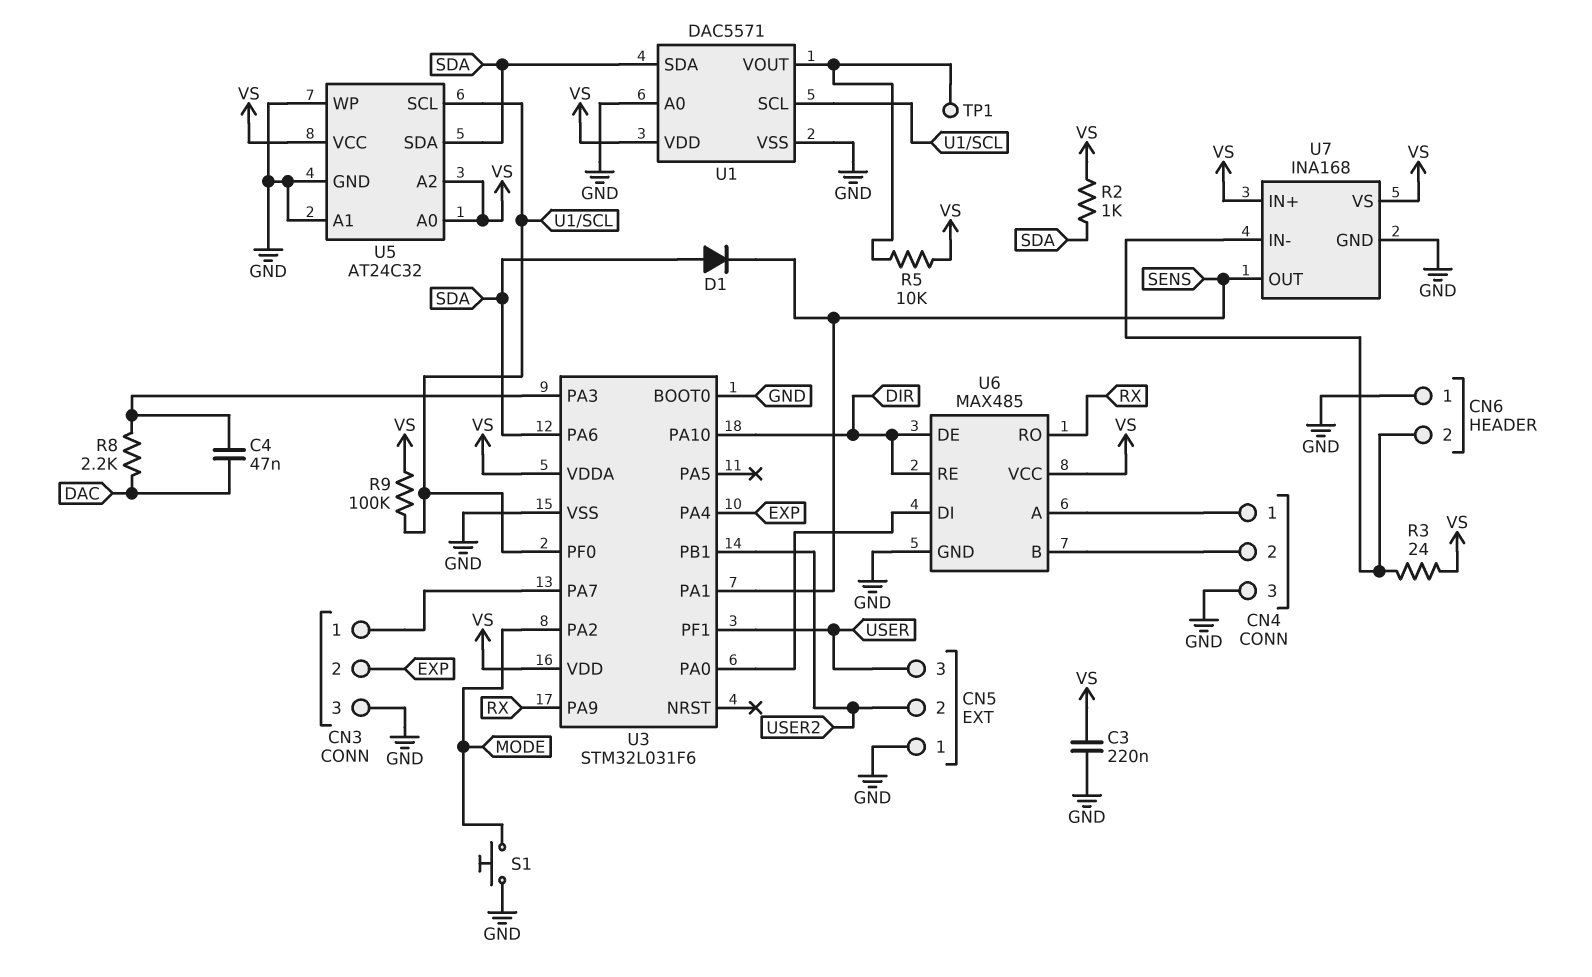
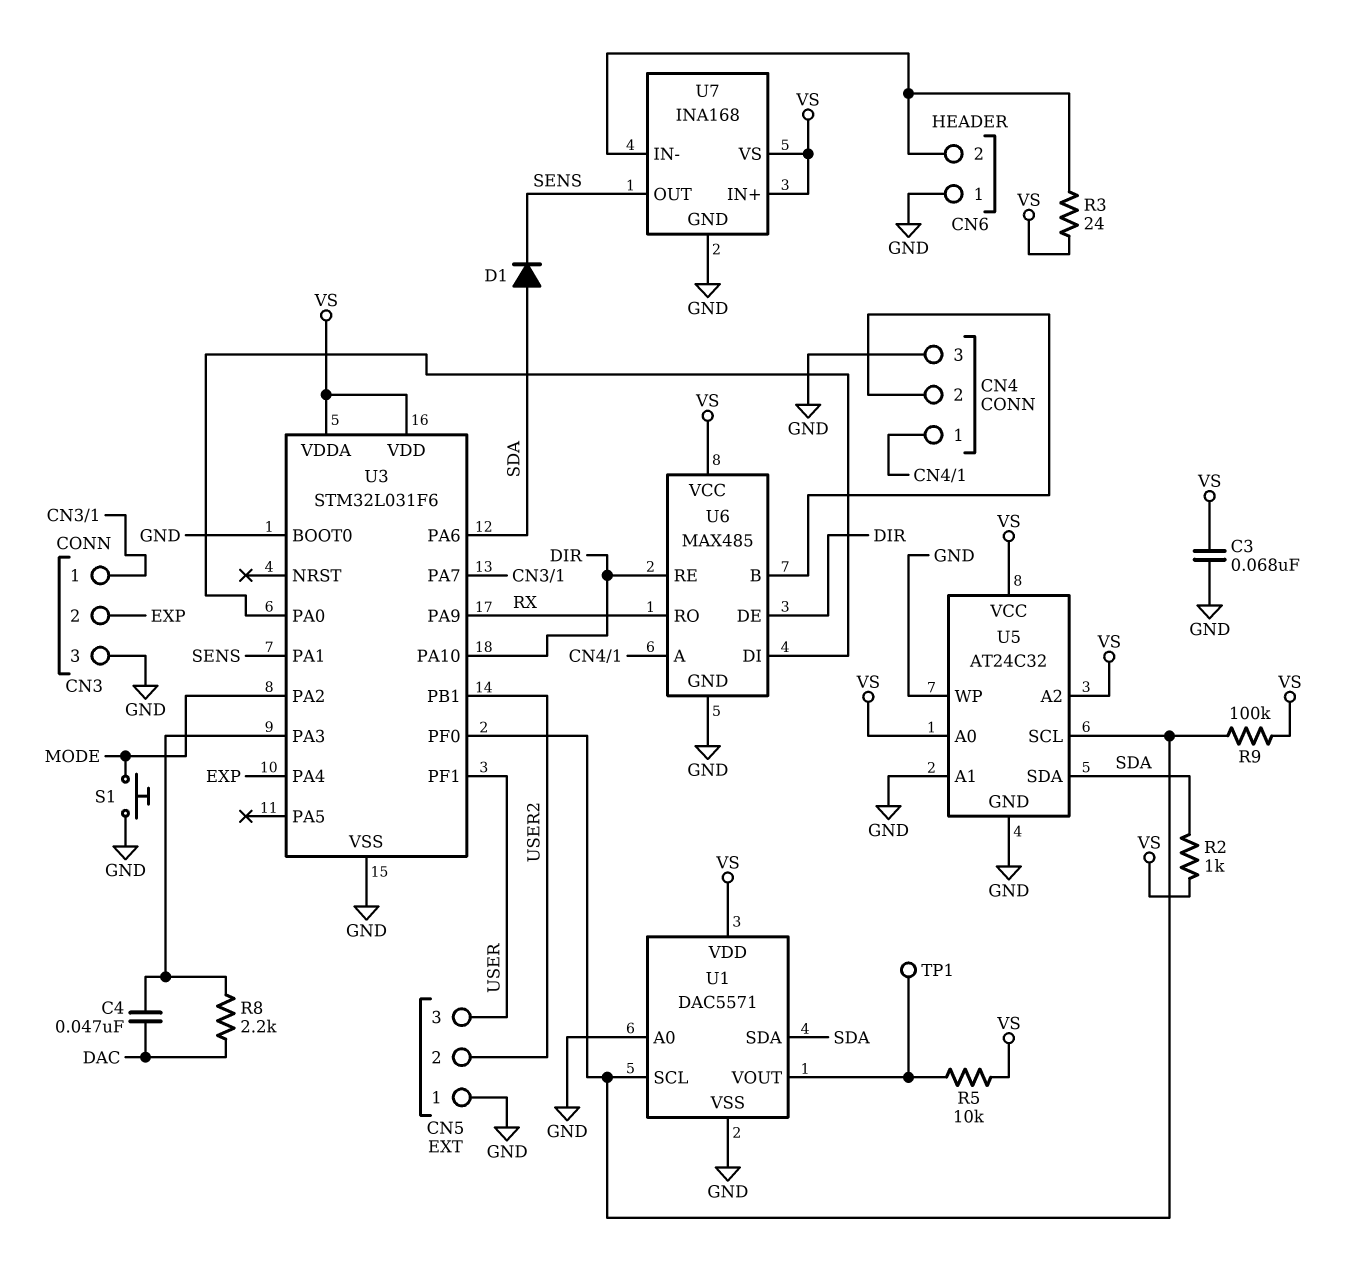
C3: 220nF (GND, VS) -> 68nF (GND, VS)

